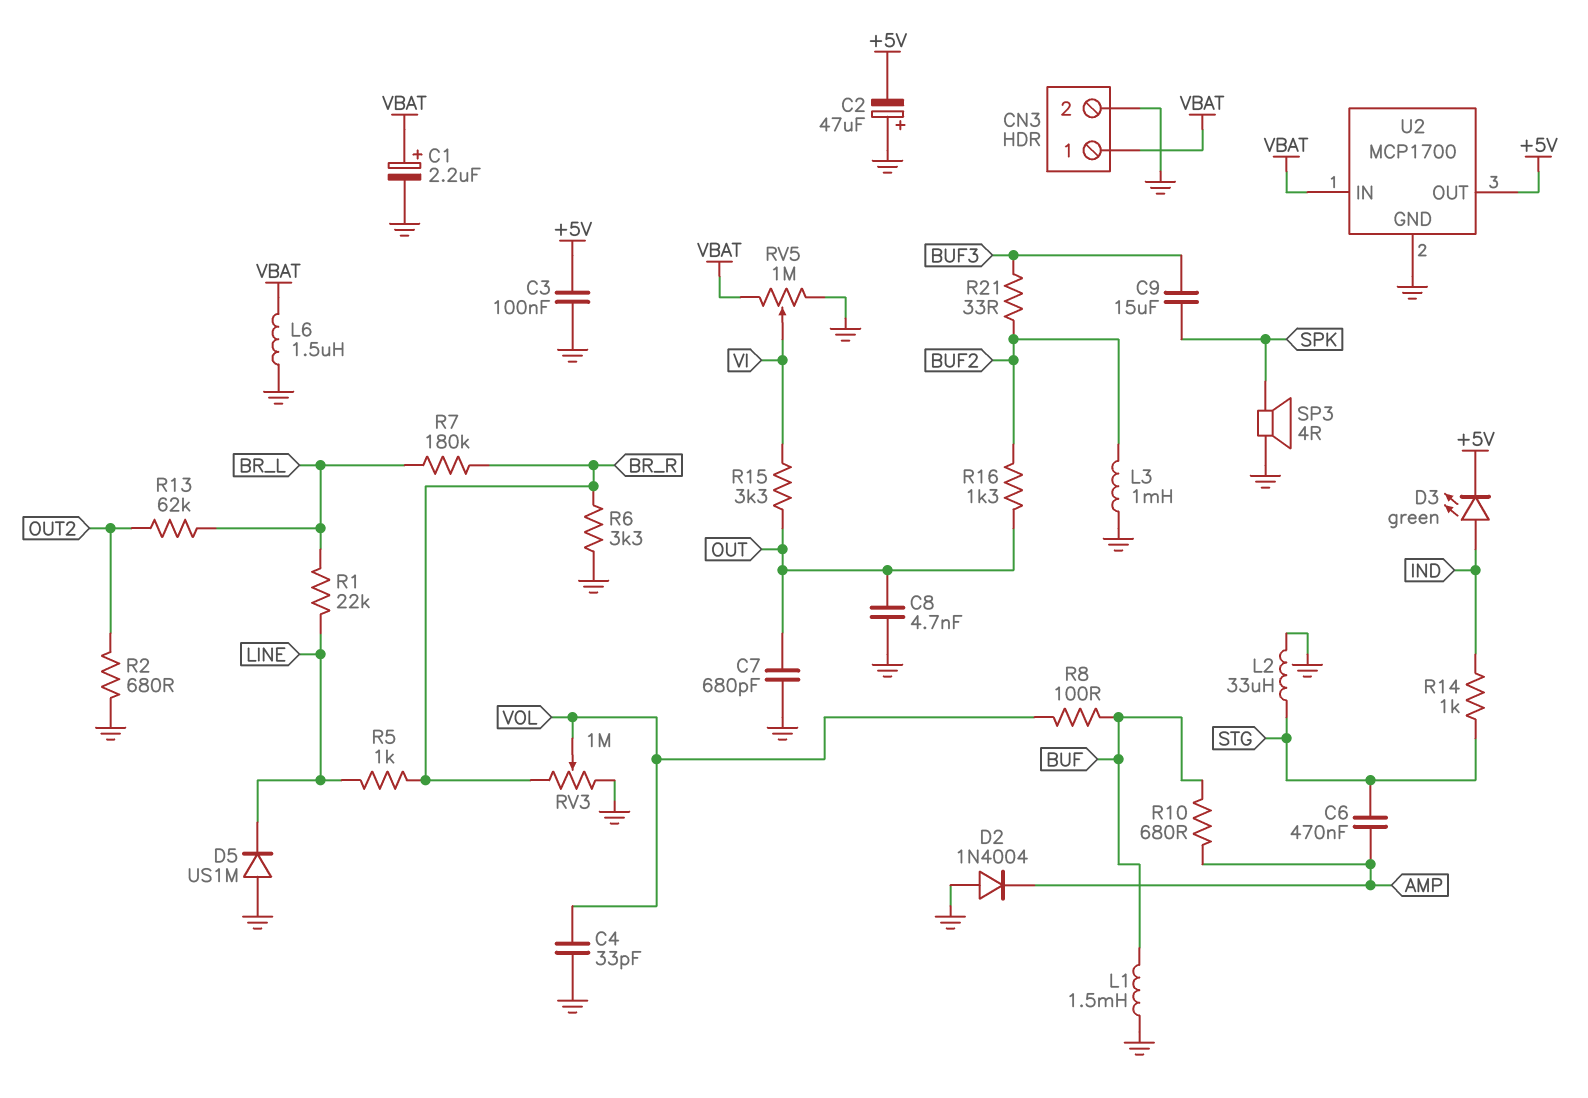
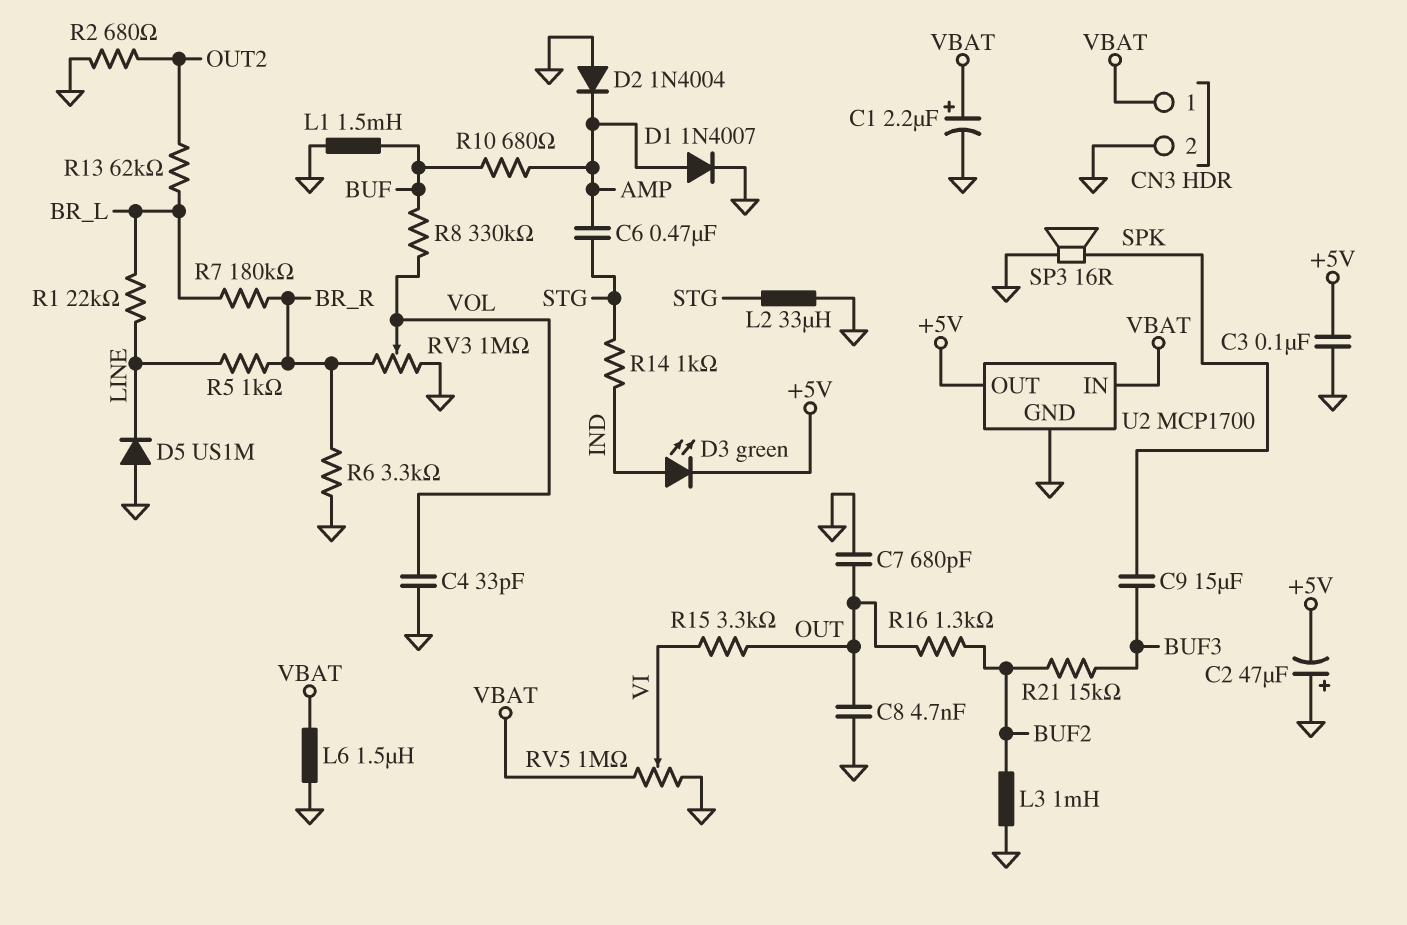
D1: none -> diode 1N4007 (A AMP, K GND)
R8: 100 (BUF, VOL) -> 330k (BUF, VOL)
R21: 33 (BUF2, BUF3) -> 15k (BUF2, BUF3)
SP3: speaker 4R (GND, SPK) -> speaker 16R (GND, SPK)

